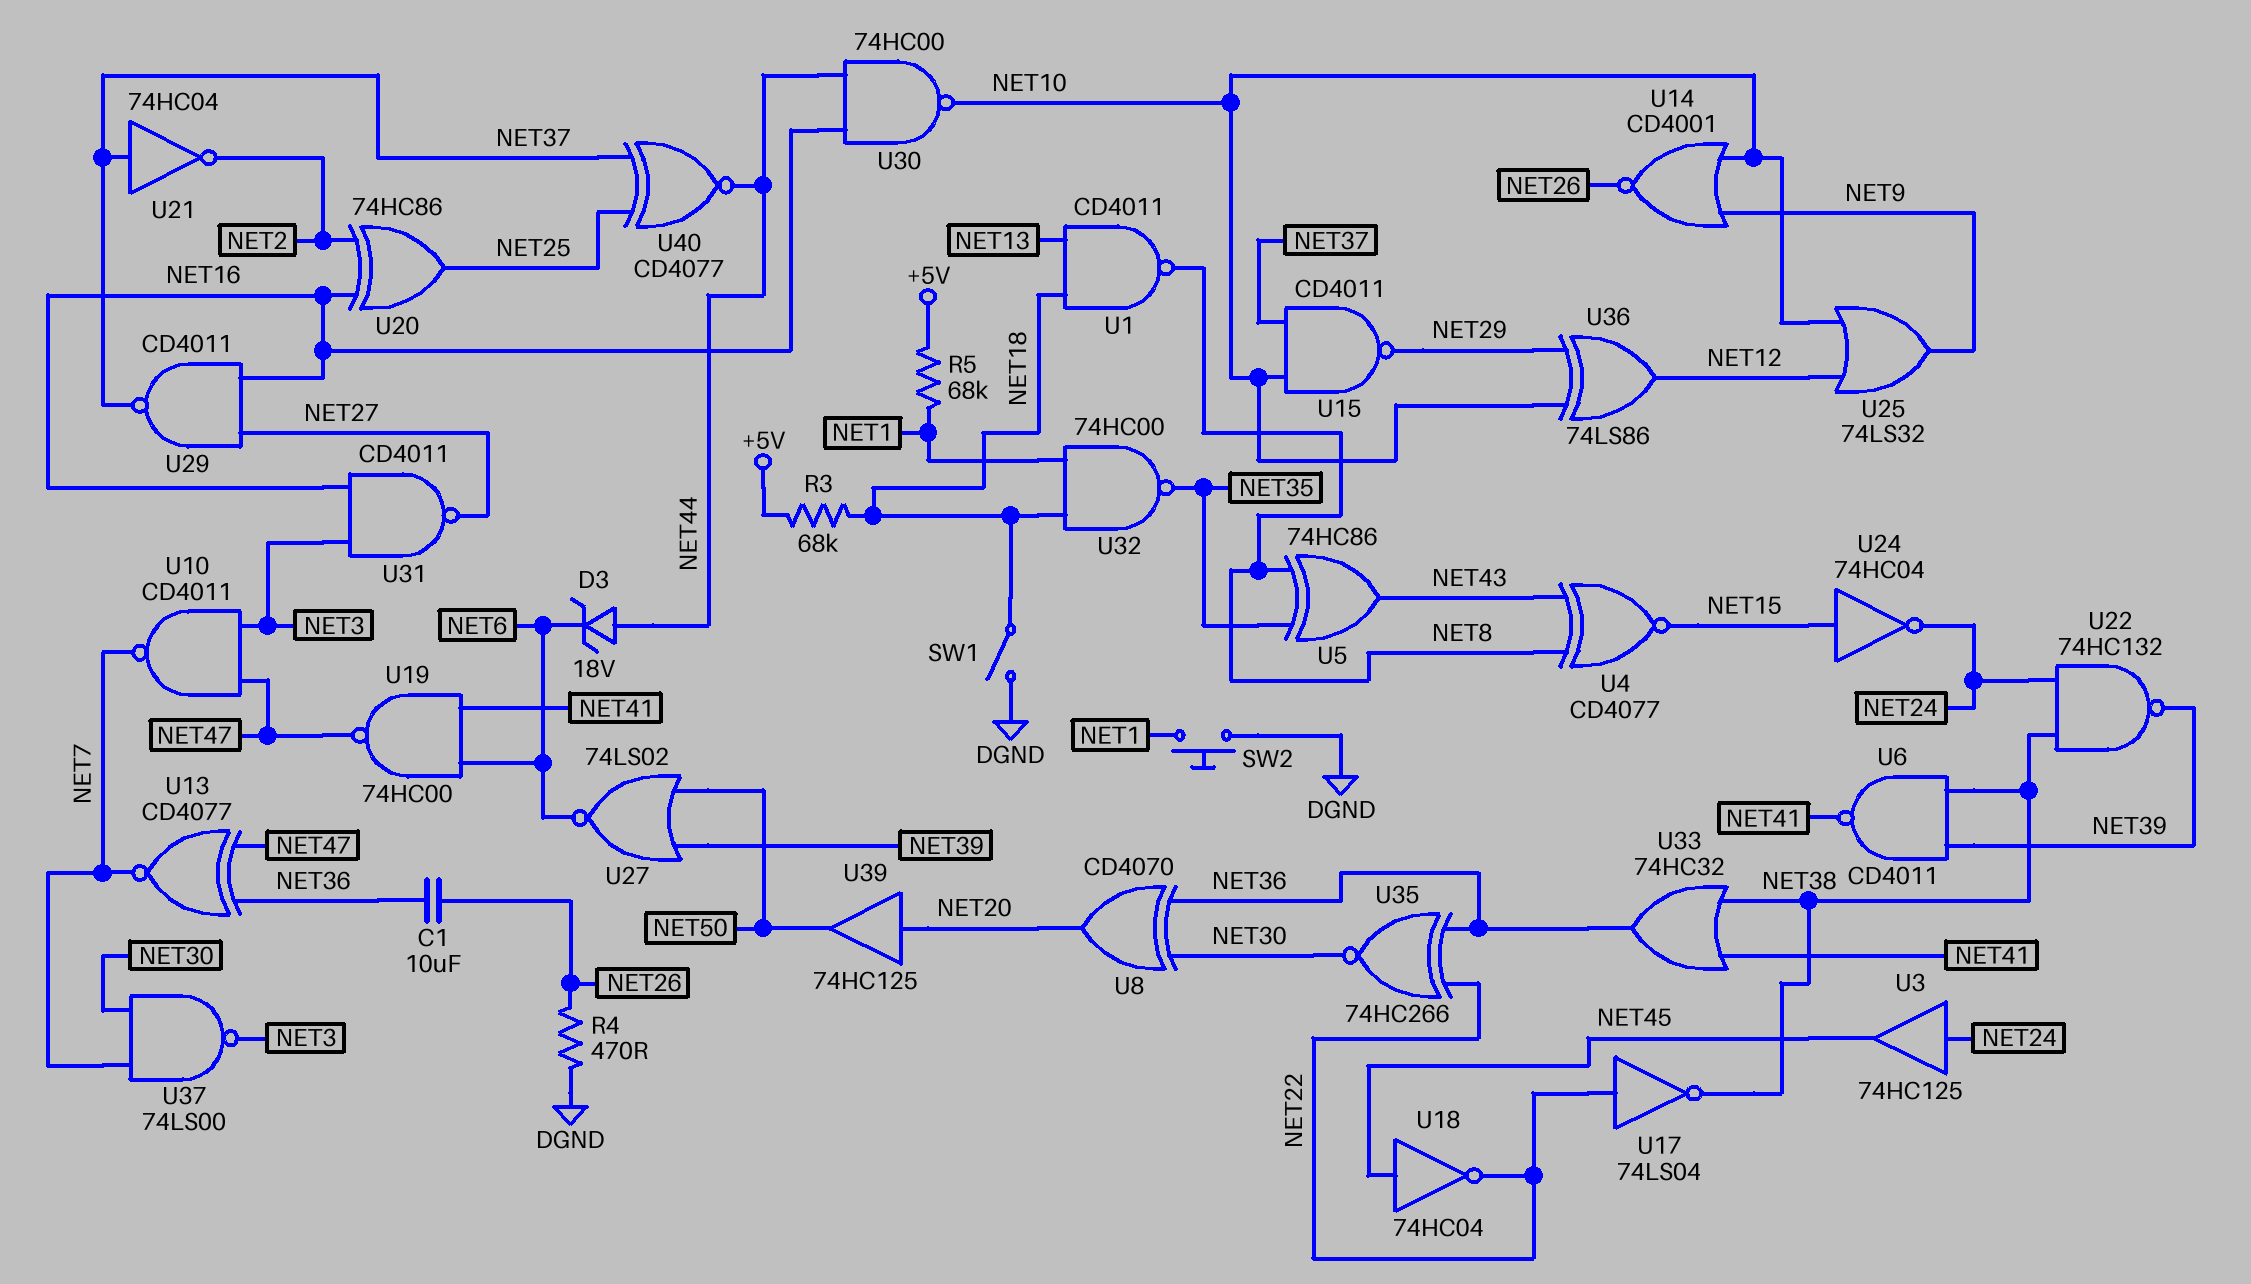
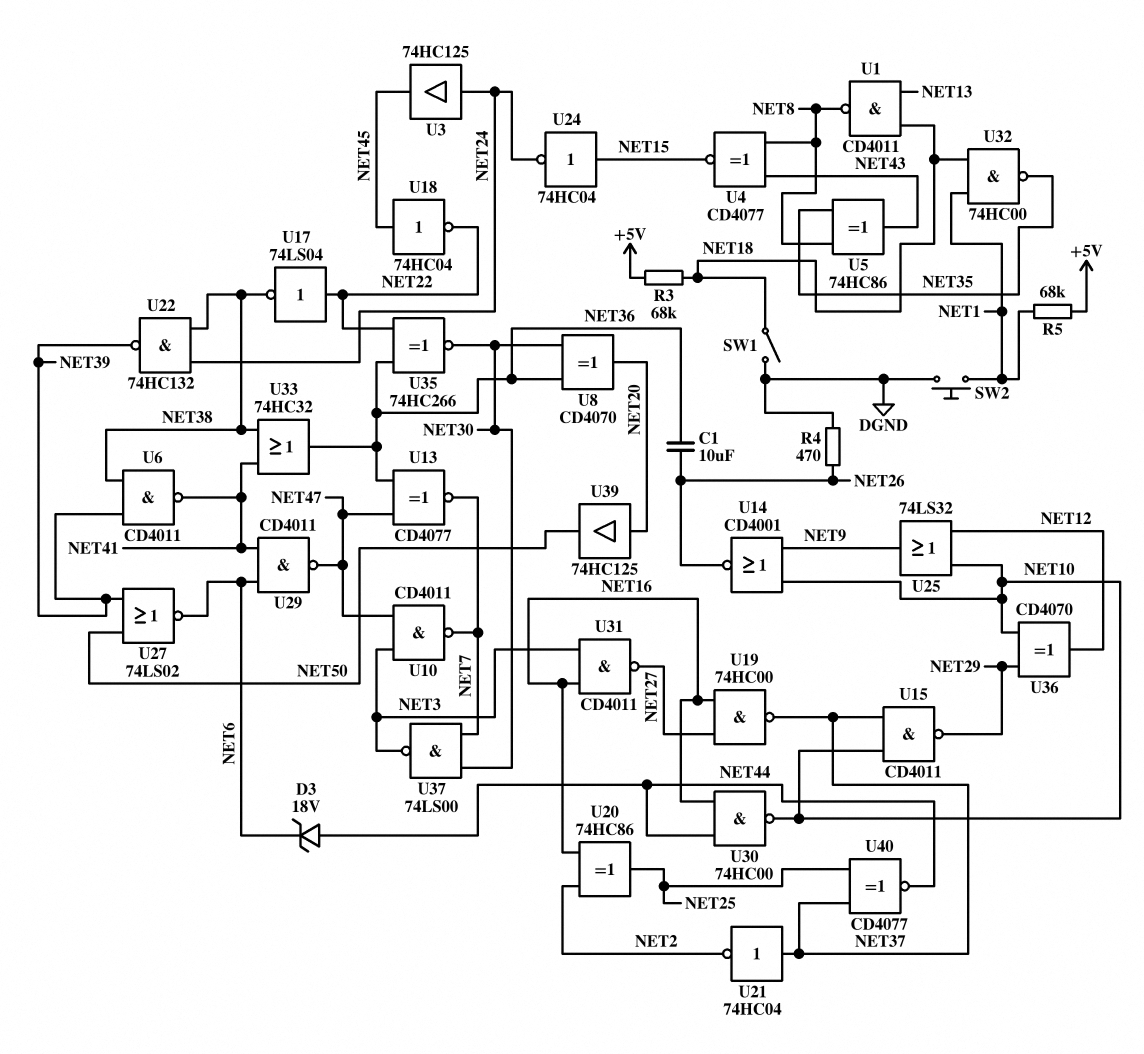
U19: NAND 74HC00 (in NET6, in NET41, out NET47) -> NAND 74HC00 (in NET16, in NET27, out NET37)
U29: NAND CD4011 (in NET16, in NET27, out NET37) -> NAND CD4011 (in NET6, in NET41, out NET47)
U36: XOR 74LS86 (in NET10, in NET29, out NET12) -> XOR CD4070 (in NET10, in NET29, out NET12)

